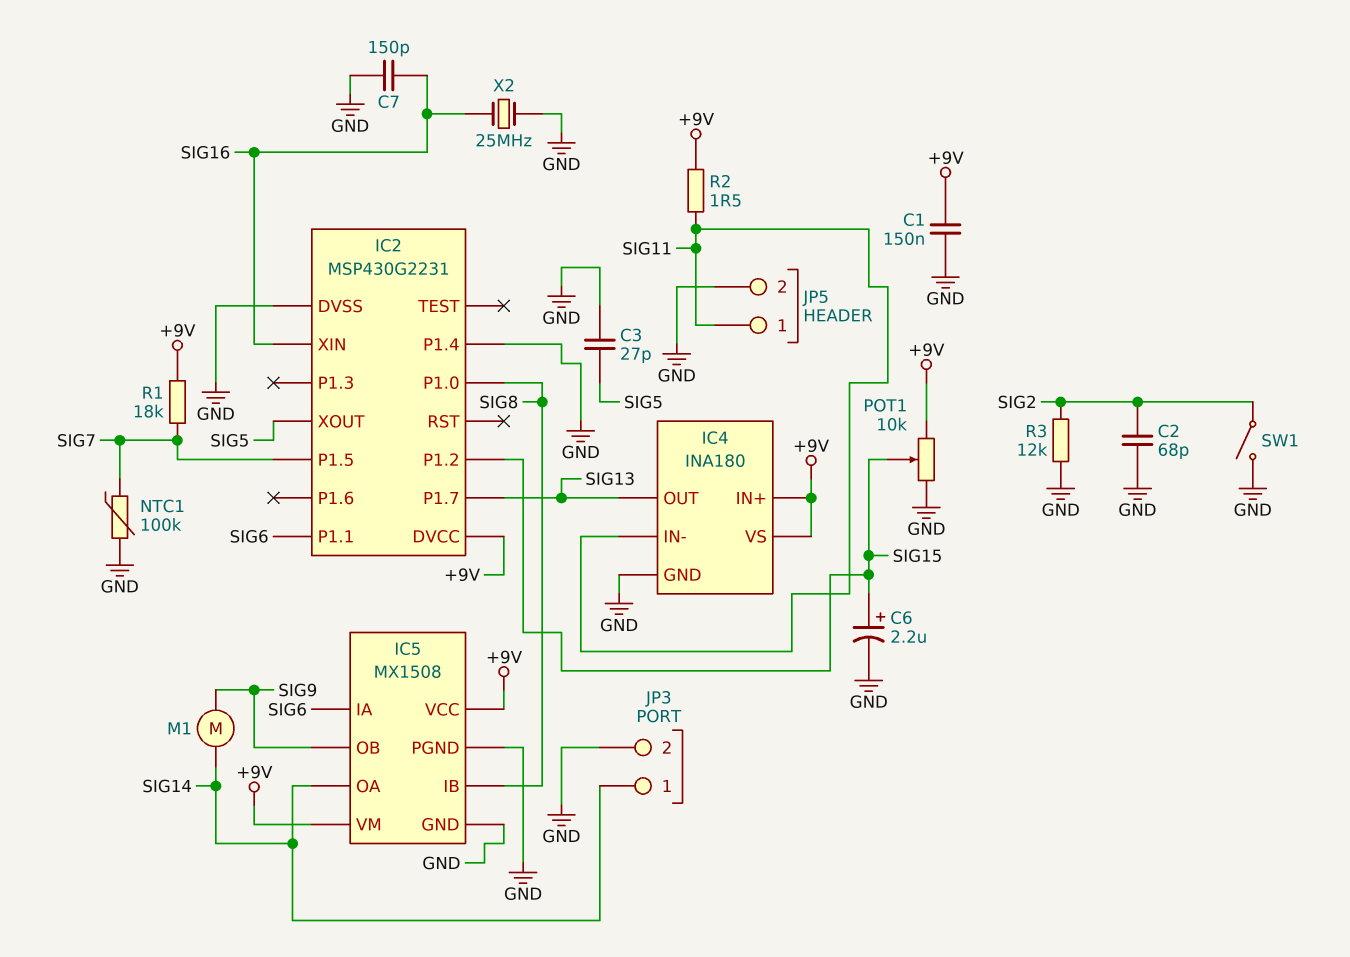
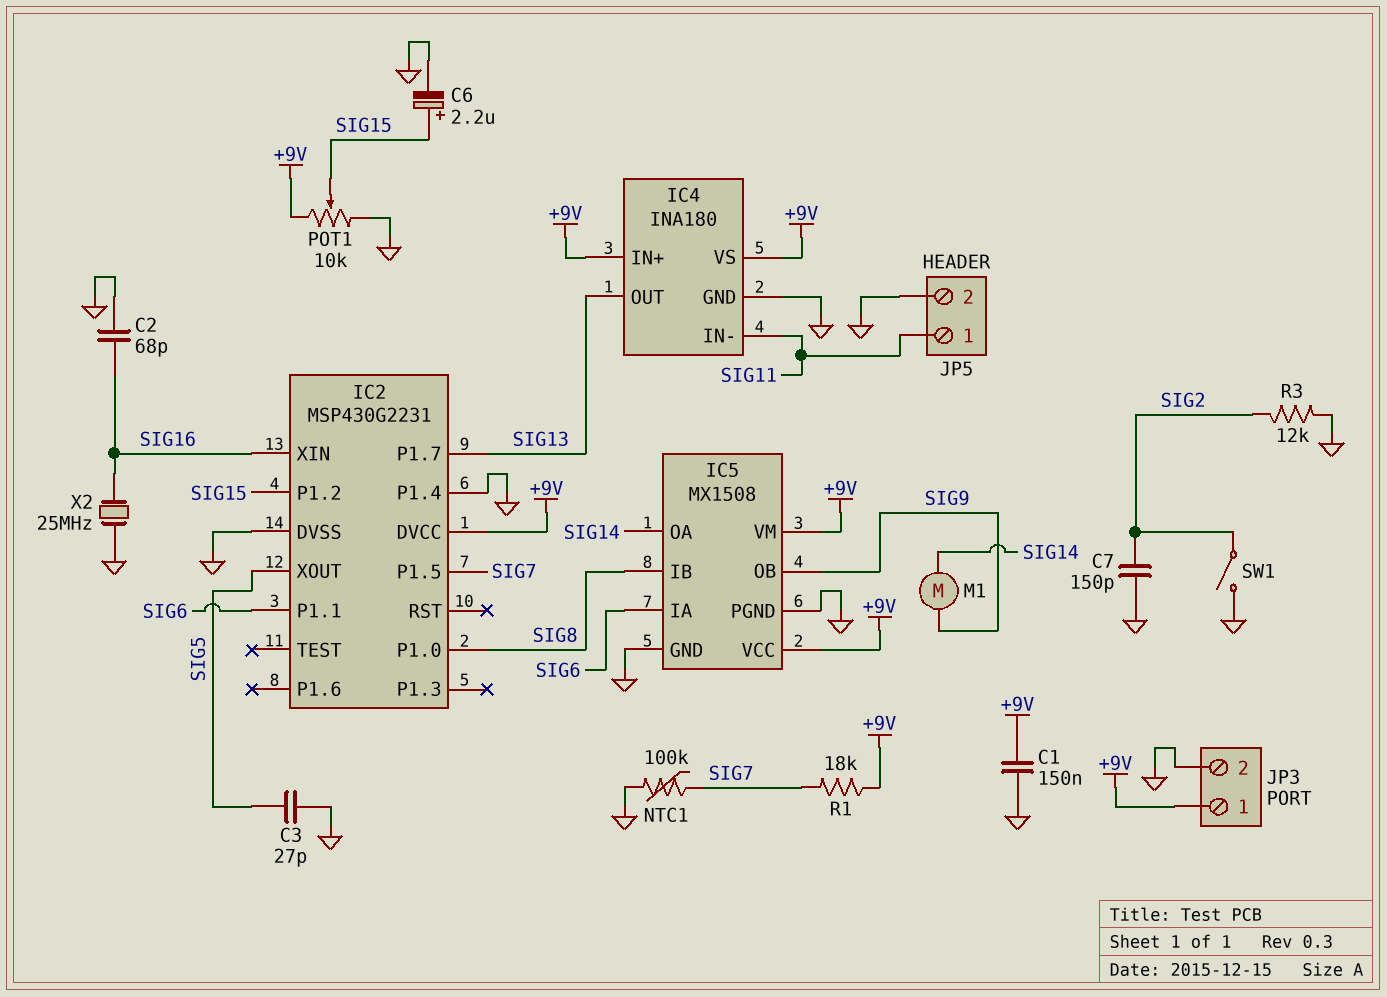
C2: 68pF (GND, SIG2) -> 68pF (GND, SIG16)
C7: 150pF (GND, SIG16) -> 150pF (GND, SIG2)
JP3 pin 1: SIG14 -> +9V
R2: 1.5 (+9V, SIG11) -> none

